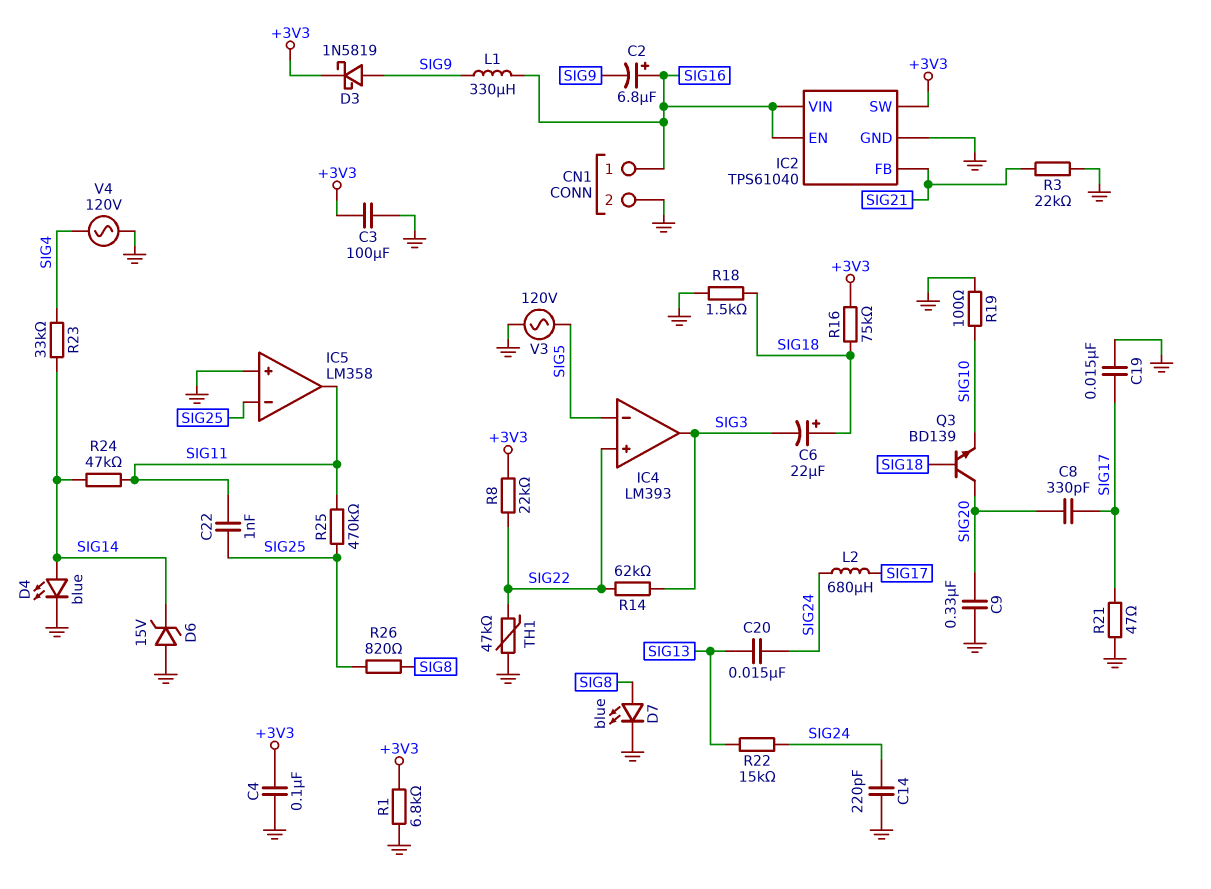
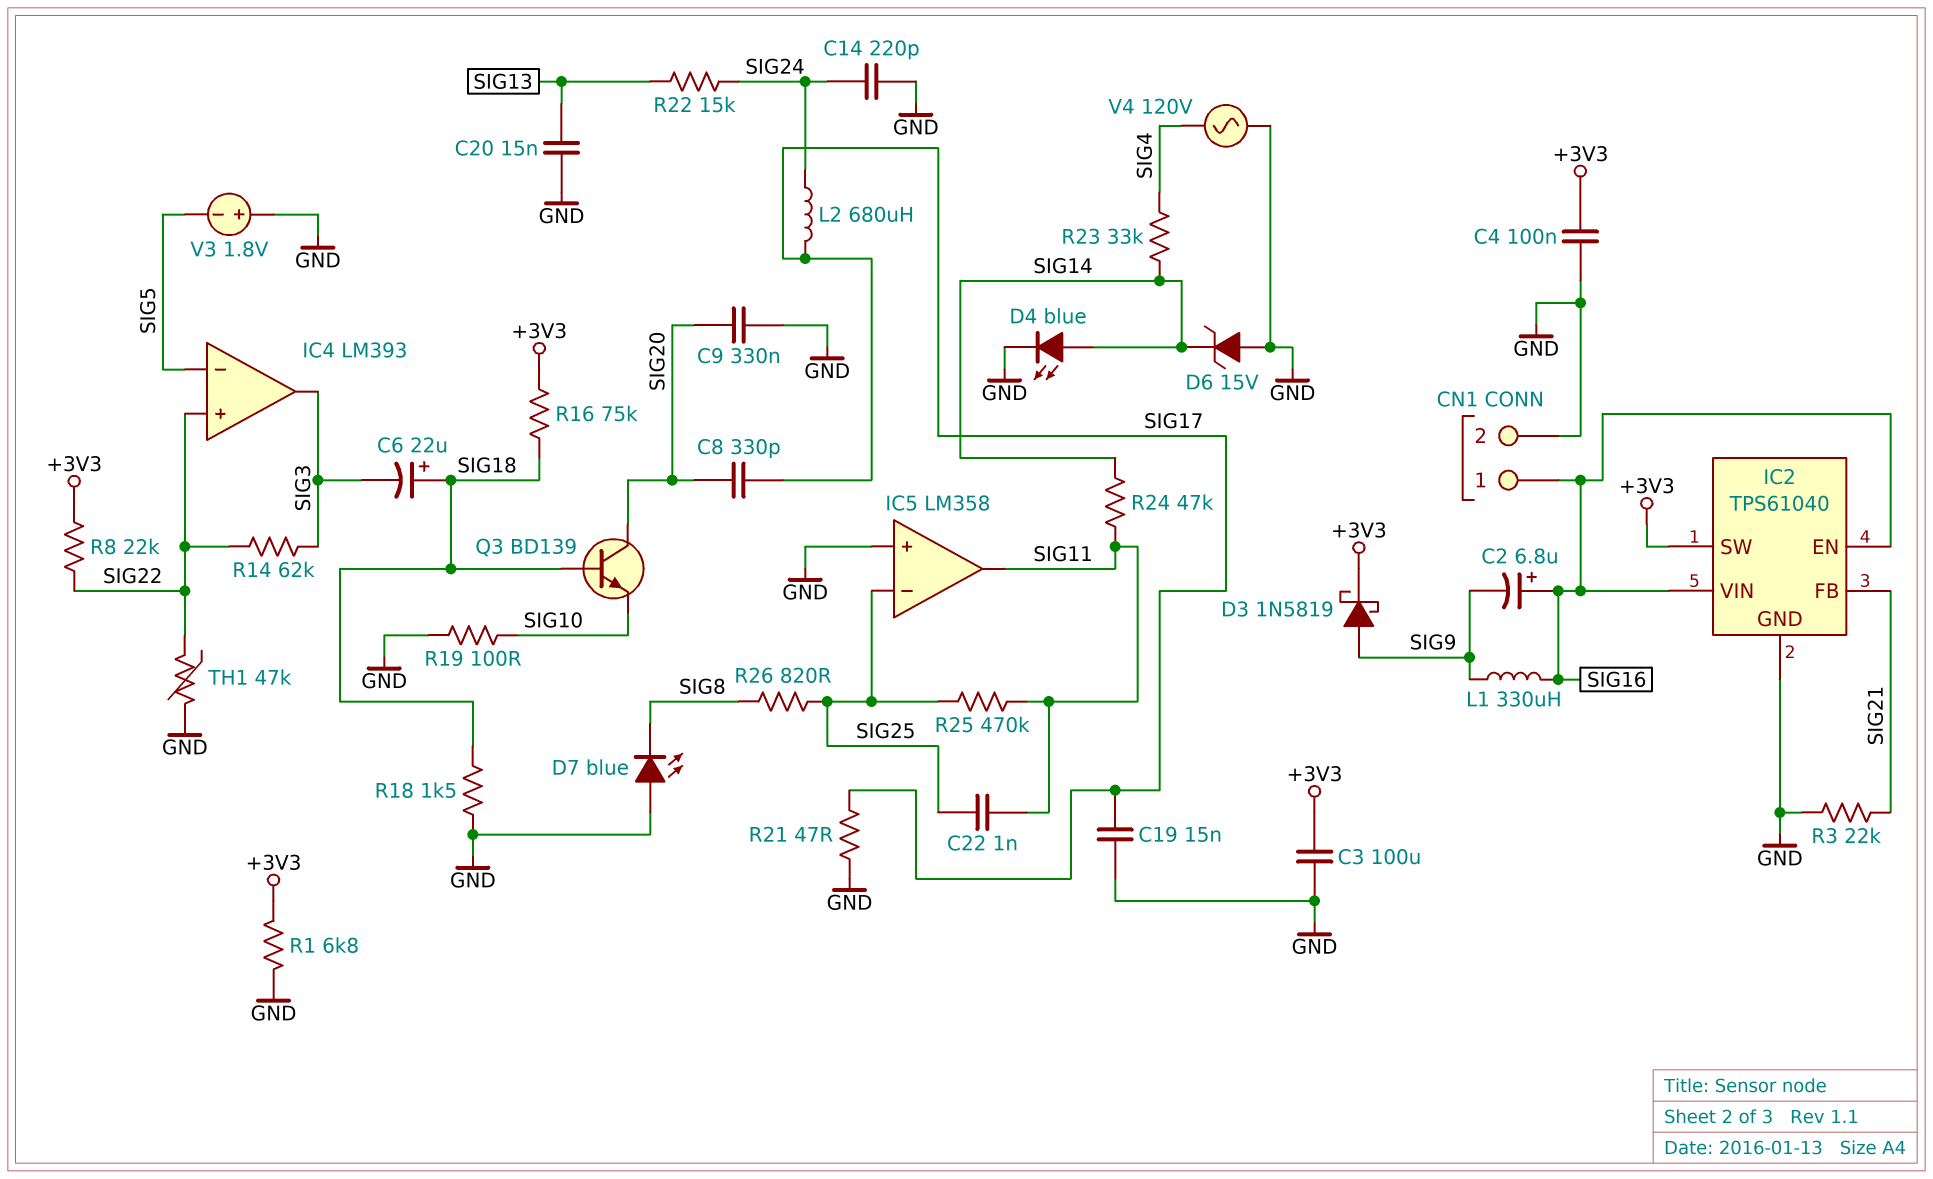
C20: 15nF (SIG13, SIG24) -> 15nF (GND, SIG13)
D7: LED blue (A SIG8, K GND) -> LED blue (A GND, K SIG8)
V3: AC 120V (GND, SIG5) -> 1.8V (plus GND, minus SIG5)

